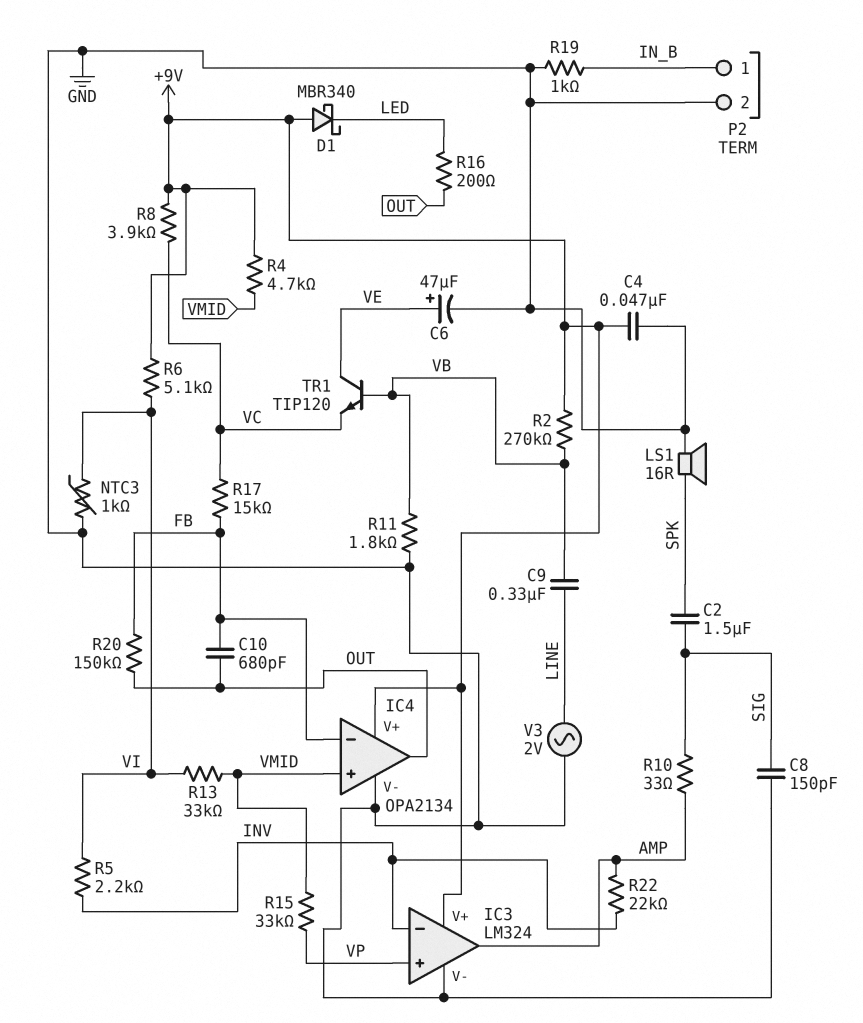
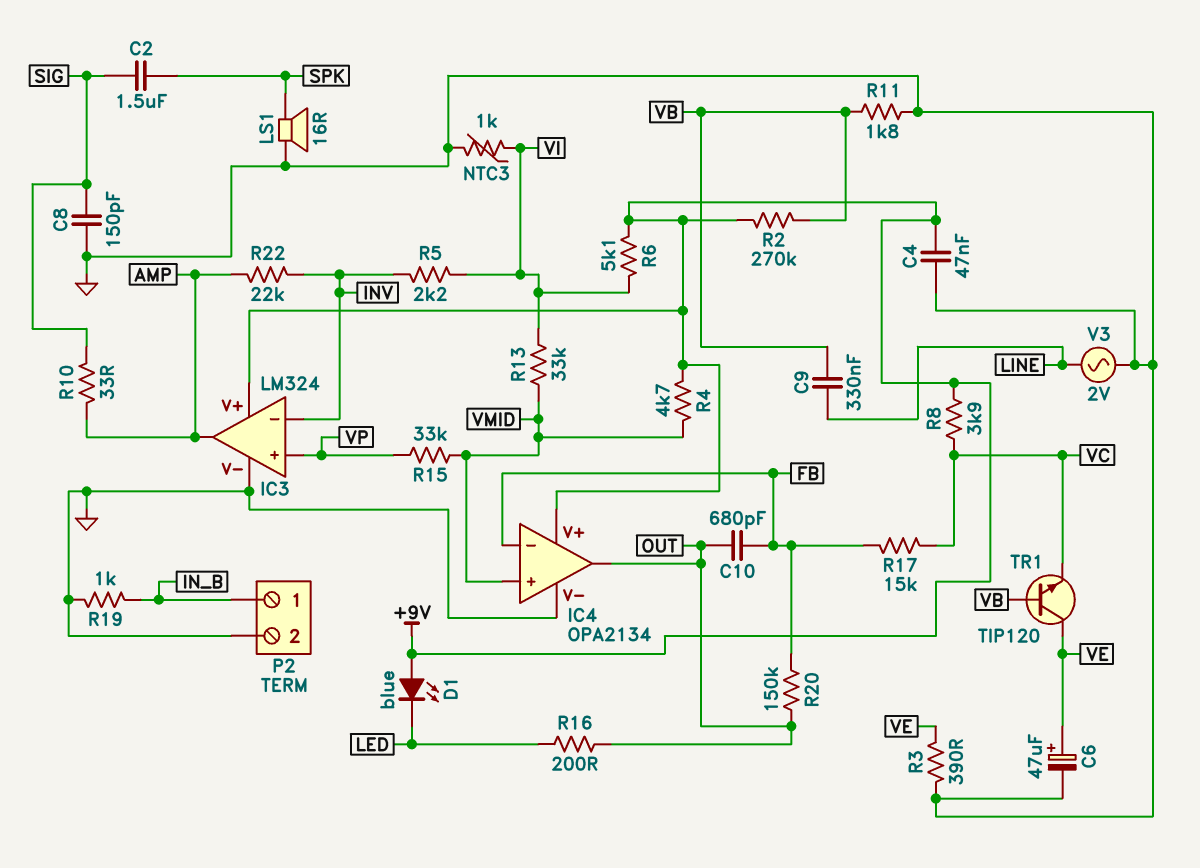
D1: schottky MBR340 (A +9V, K LED) -> LED blue (A +9V, K LED)
R3: none -> 390 (GND, VE)

